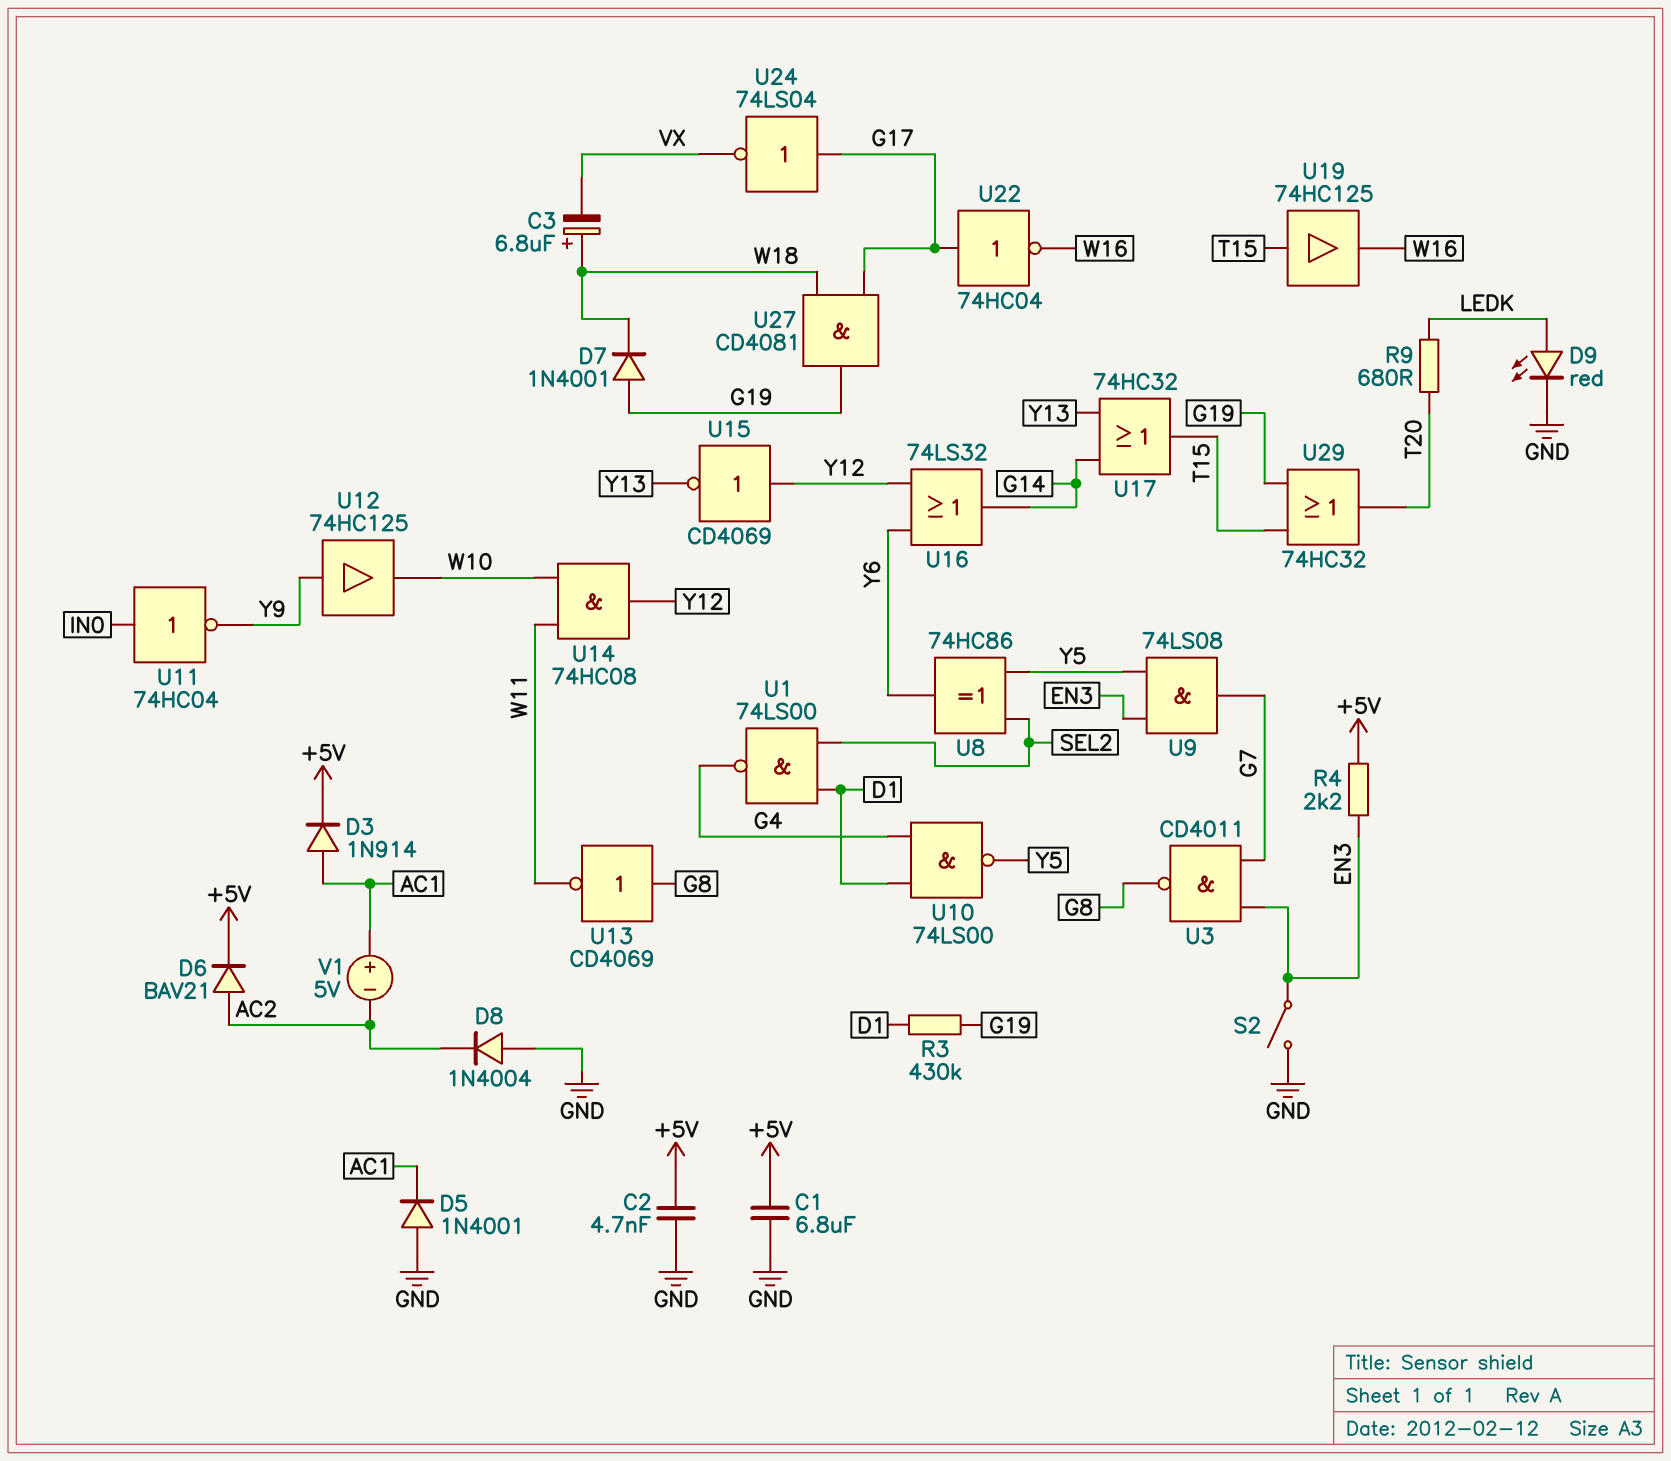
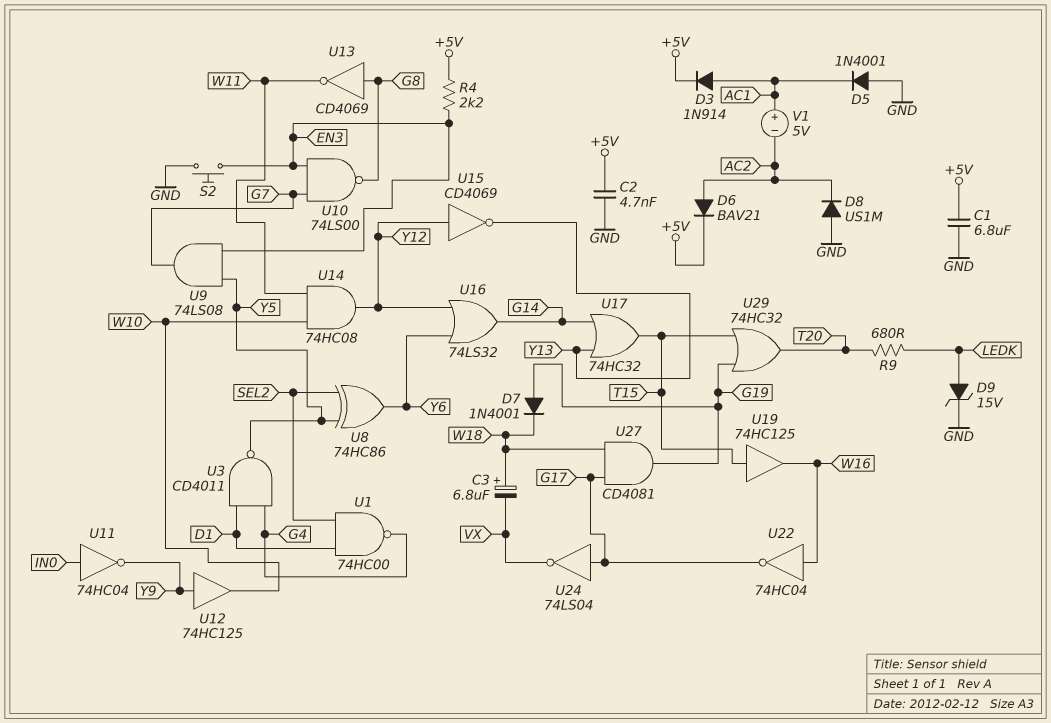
D8: diode 1N4004 (A GND, K AC2) -> diode US1M (A GND, K AC2)
D9: LED red (A LEDK, K GND) -> zener 15V (A LEDK, K GND)
R3: 430k (D1, G19) -> none
S2: switch (EN3, GND) -> button (EN3, GND)
U1: NAND 74LS00 (in D1, in SEL2, out G4) -> NAND 74HC00 (in D1, in SEL2, out G4)
U3: NAND CD4011 (in EN3, in G7, out G8) -> NAND CD4011 (in D1, in G4, out Y5)
U10: NAND 74LS00 (in D1, in G4, out Y5) -> NAND 74LS00 (in EN3, in G7, out G8)
U22: NOT 74HC04 (in G17, out W16) -> NOT 74HC04 (in W16, out G17)

